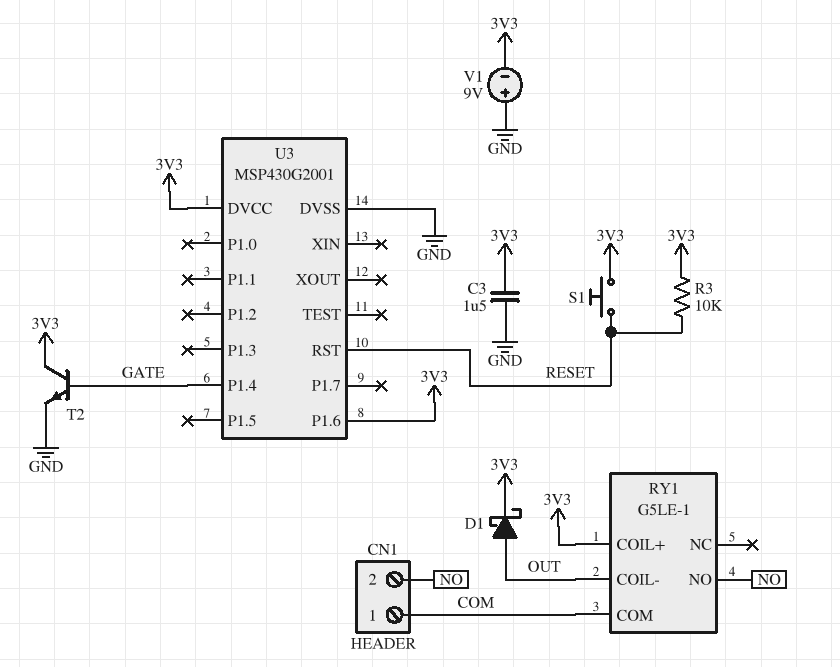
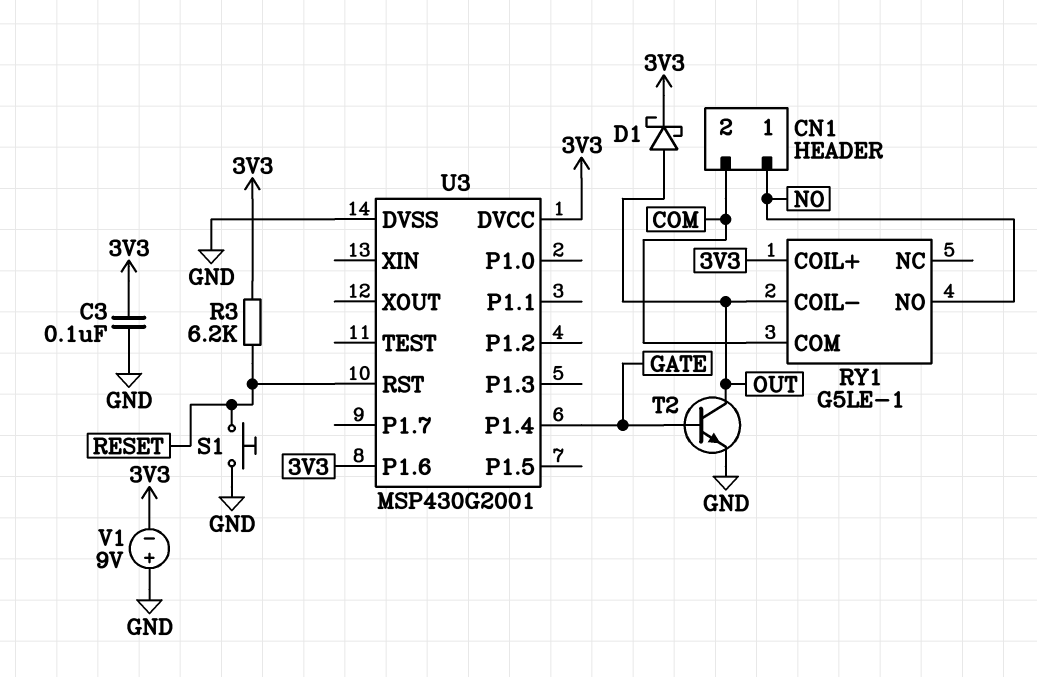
C3: 1.5uF (3V3, GND) -> 100nF (3V3, GND)
CN1 pin 1: COM -> NO
CN1 pin 2: NO -> COM
R3: 10k (3V3, RESET) -> 6.2k (3V3, RESET)
S1: button (3V3, RESET) -> button (GND, RESET)
T2: NPN (B GATE, C 3V3, E GND) -> NPN (B GATE, C OUT, E GND)

